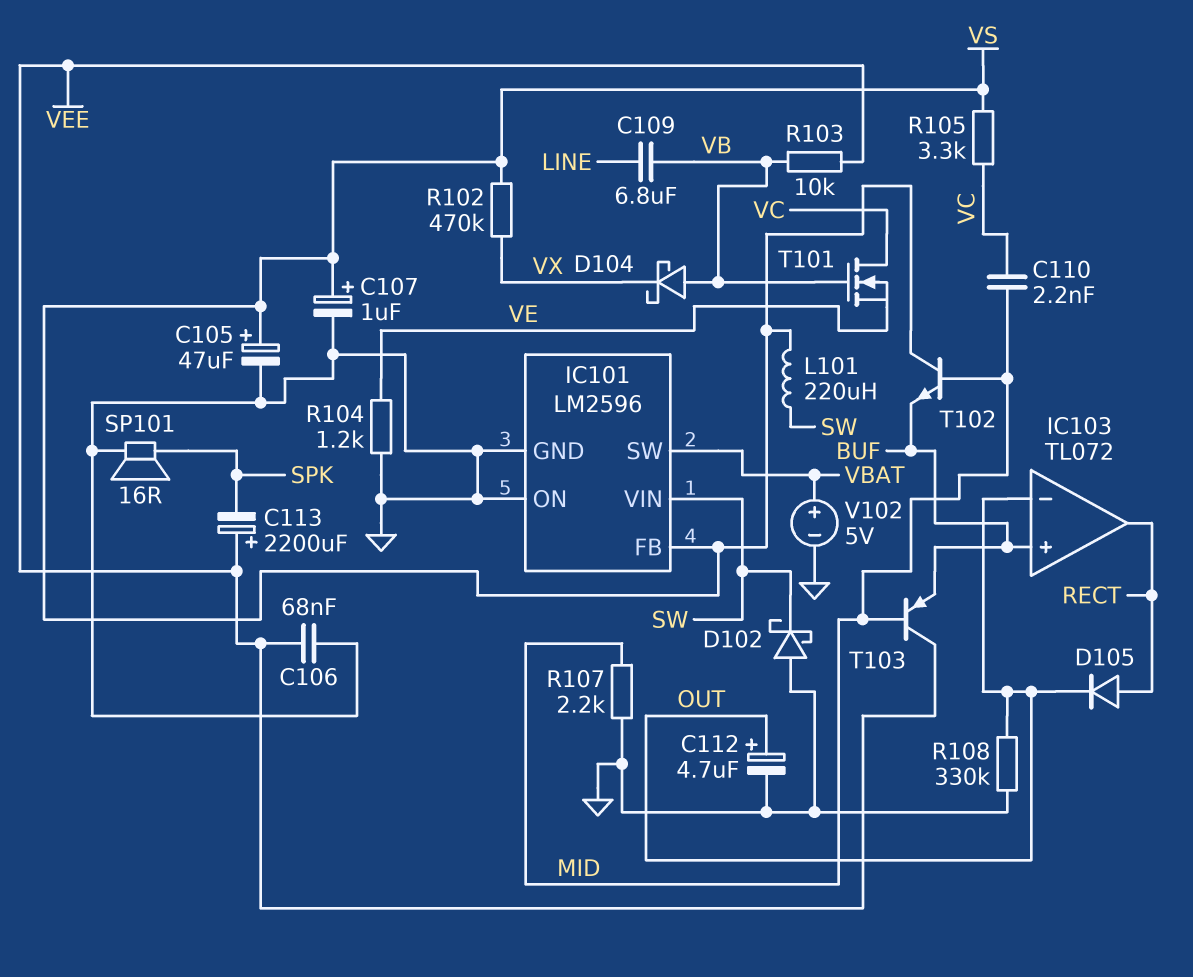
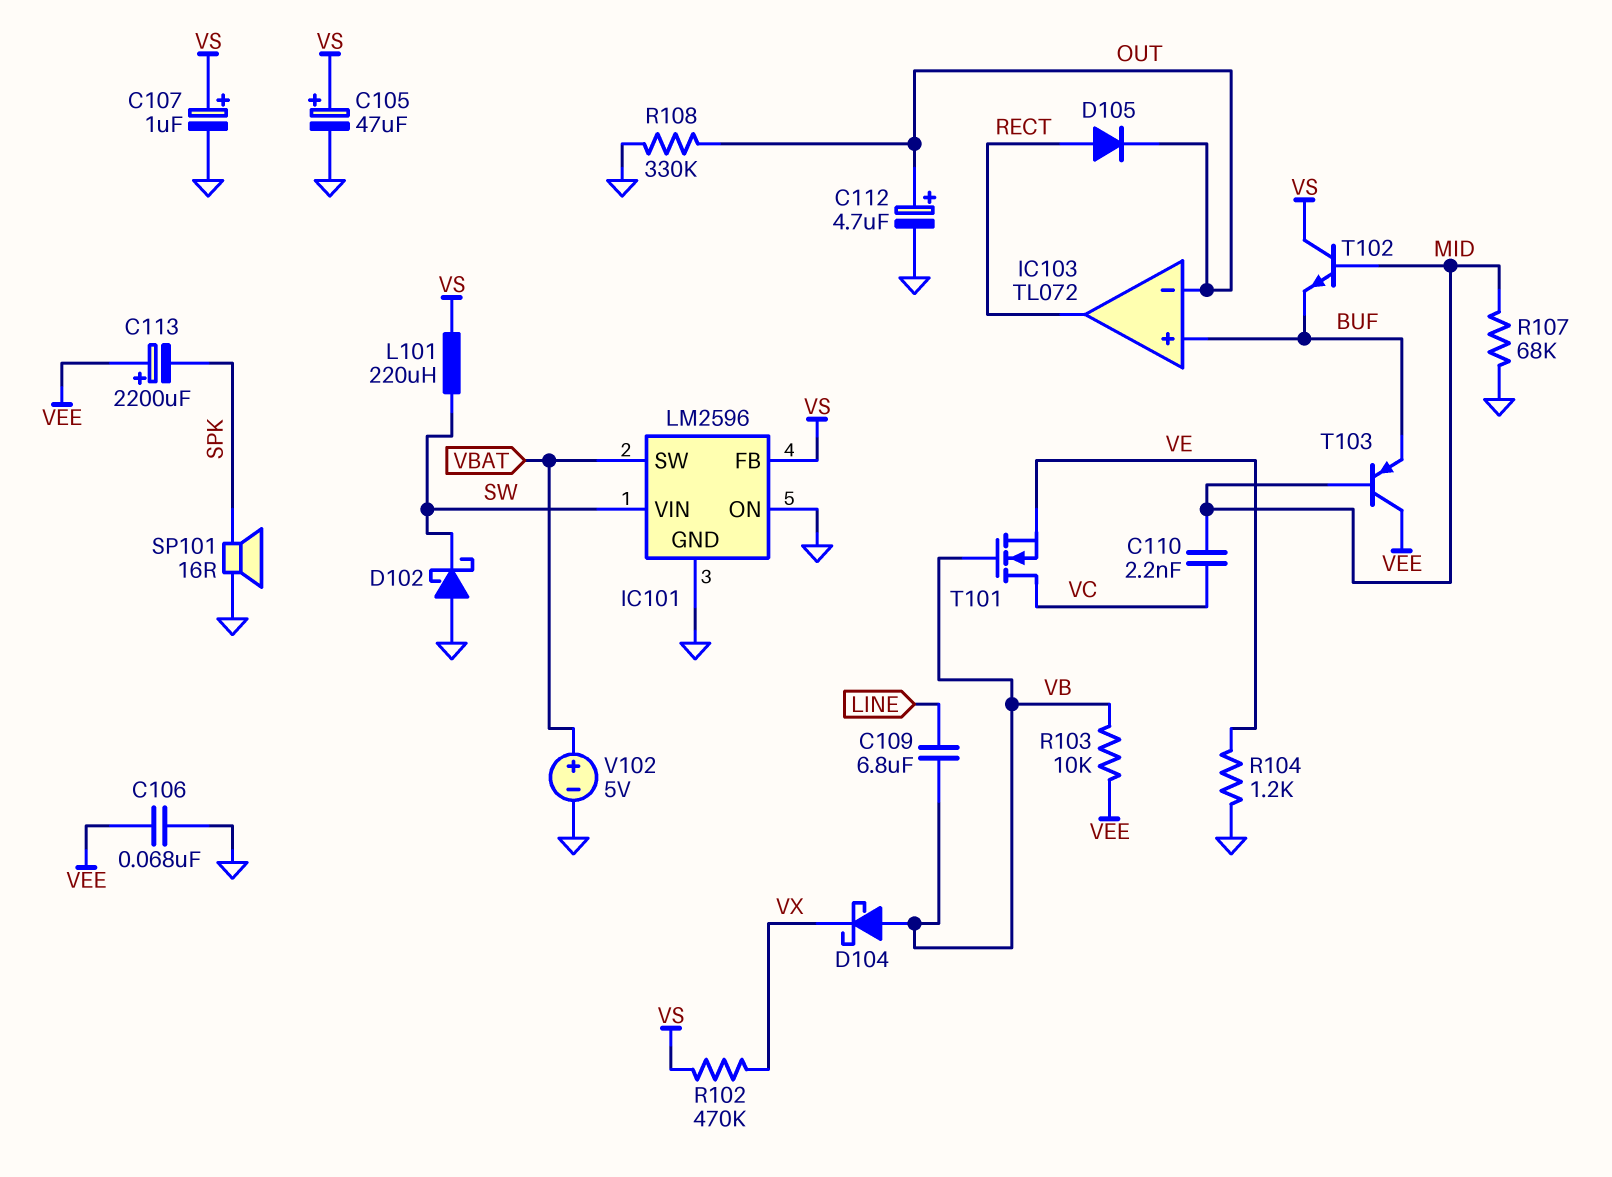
R105: 3.3k (VC, VS) -> none
R107: 2.2k (GND, MID) -> 68k (GND, MID)

